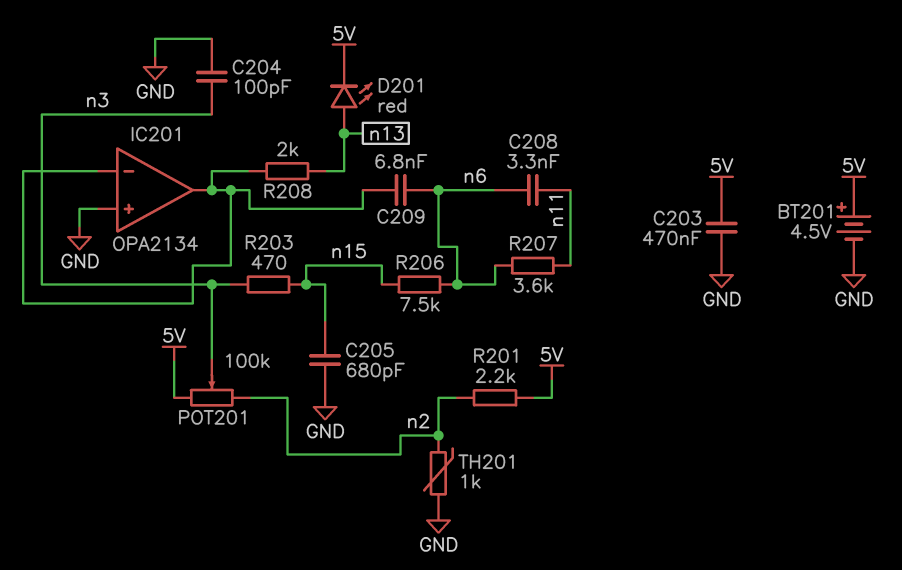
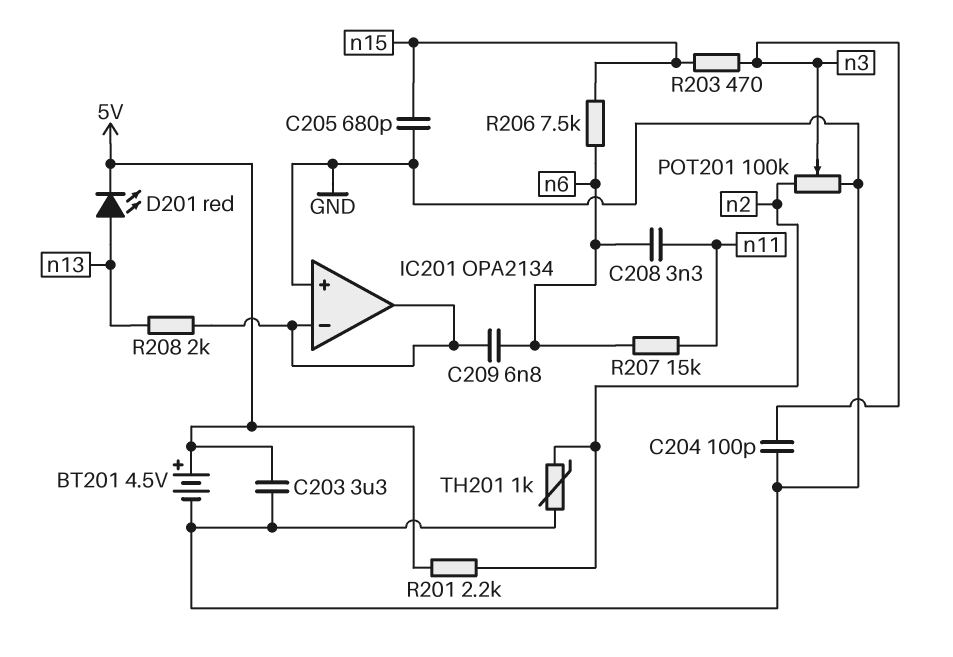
C203: 470nF (5V, GND) -> 3.3uF (5V, GND)
POT201: 100k (5V, n2, wiper n3) -> 100k (GND, n2, wiper n3)
R207: 3.6k (n6, n11) -> 15k (n6, n11)

